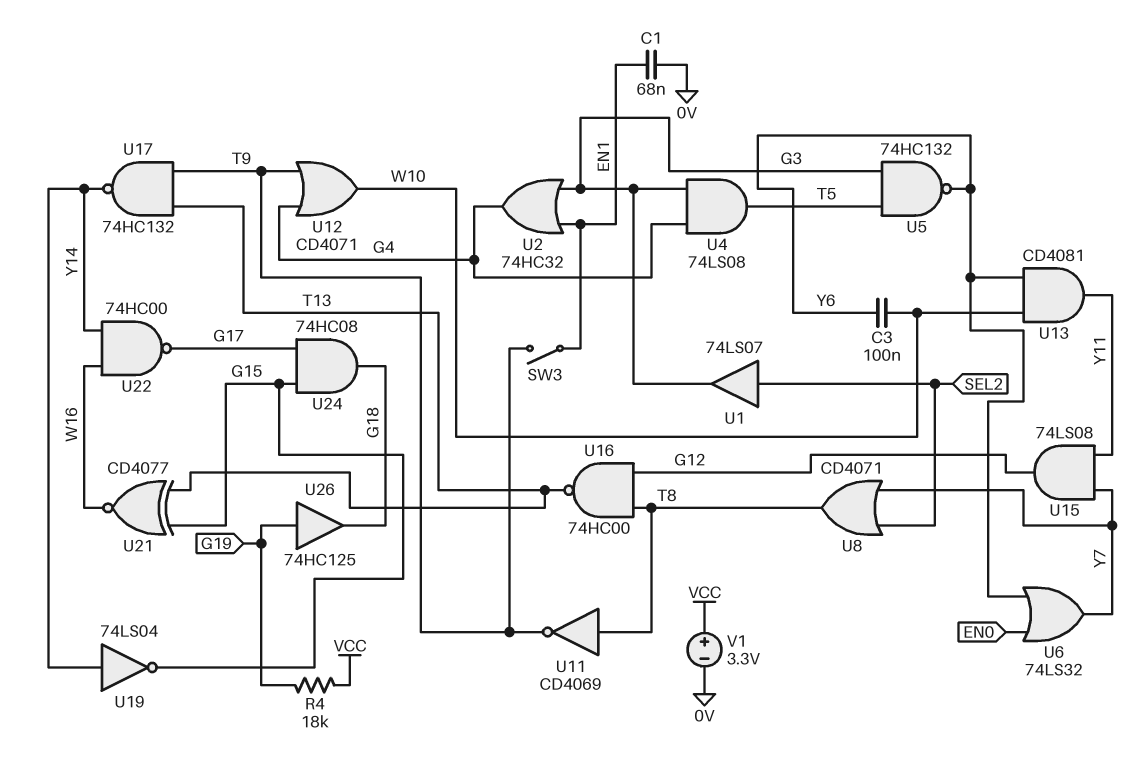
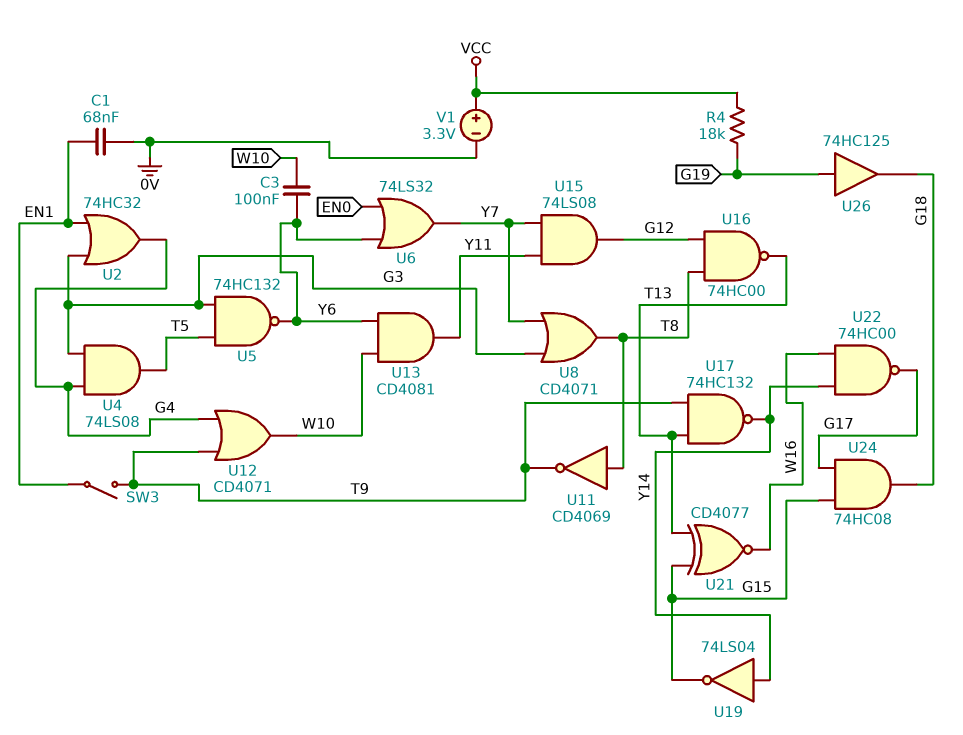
U1: buffer 74LS07 (in SEL2, out G3) -> none
U8: OR CD4071 (in SEL2, in Y7, out T8) -> OR CD4071 (in G3, in Y7, out T8)

